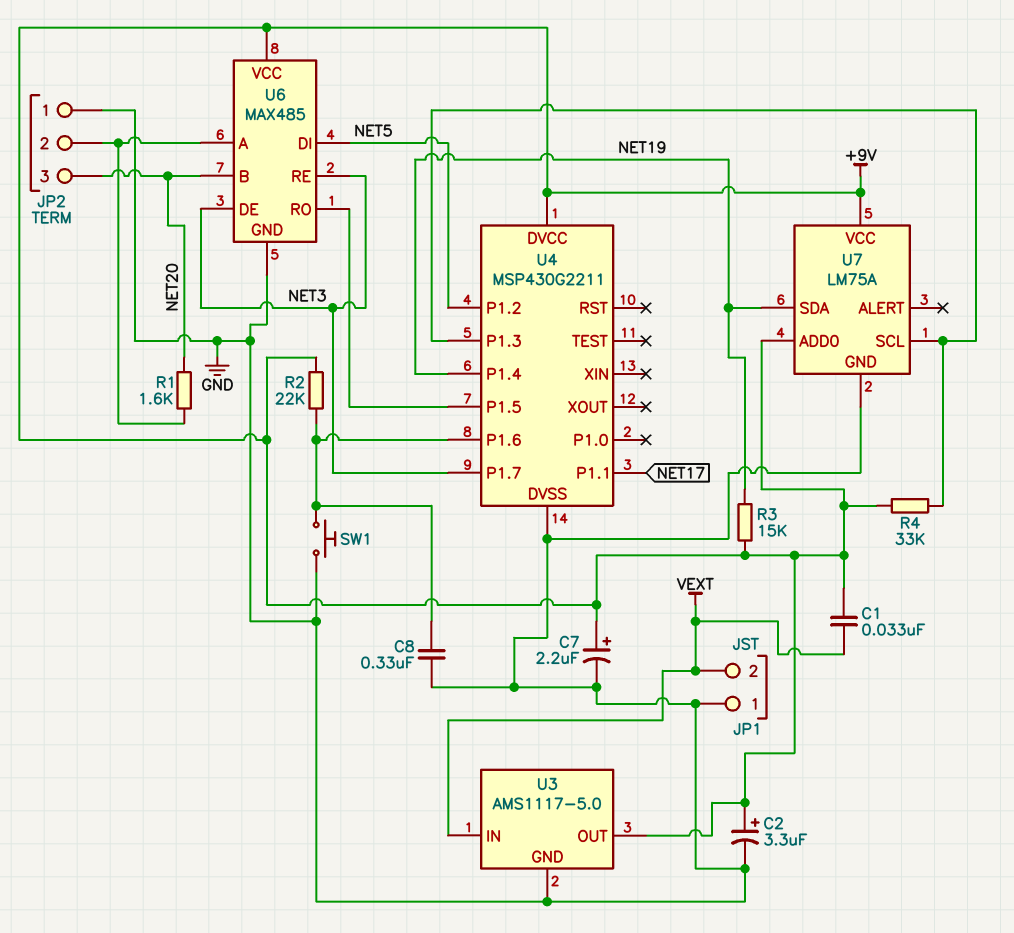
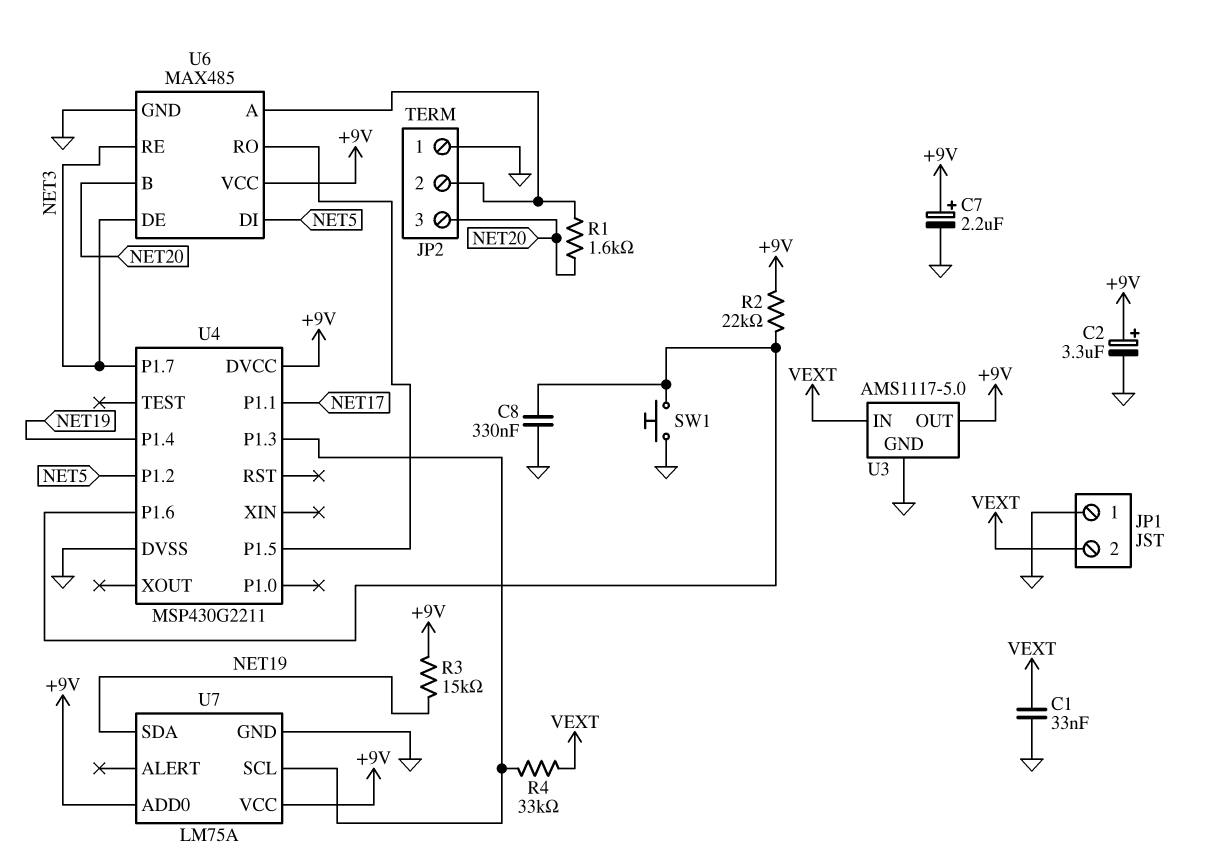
C1: 33nF (+9V, VEXT) -> 33nF (GND, VEXT)
R4: 33k (+9V, U4/P1.3) -> 33k (U4/P1.3, VEXT)

